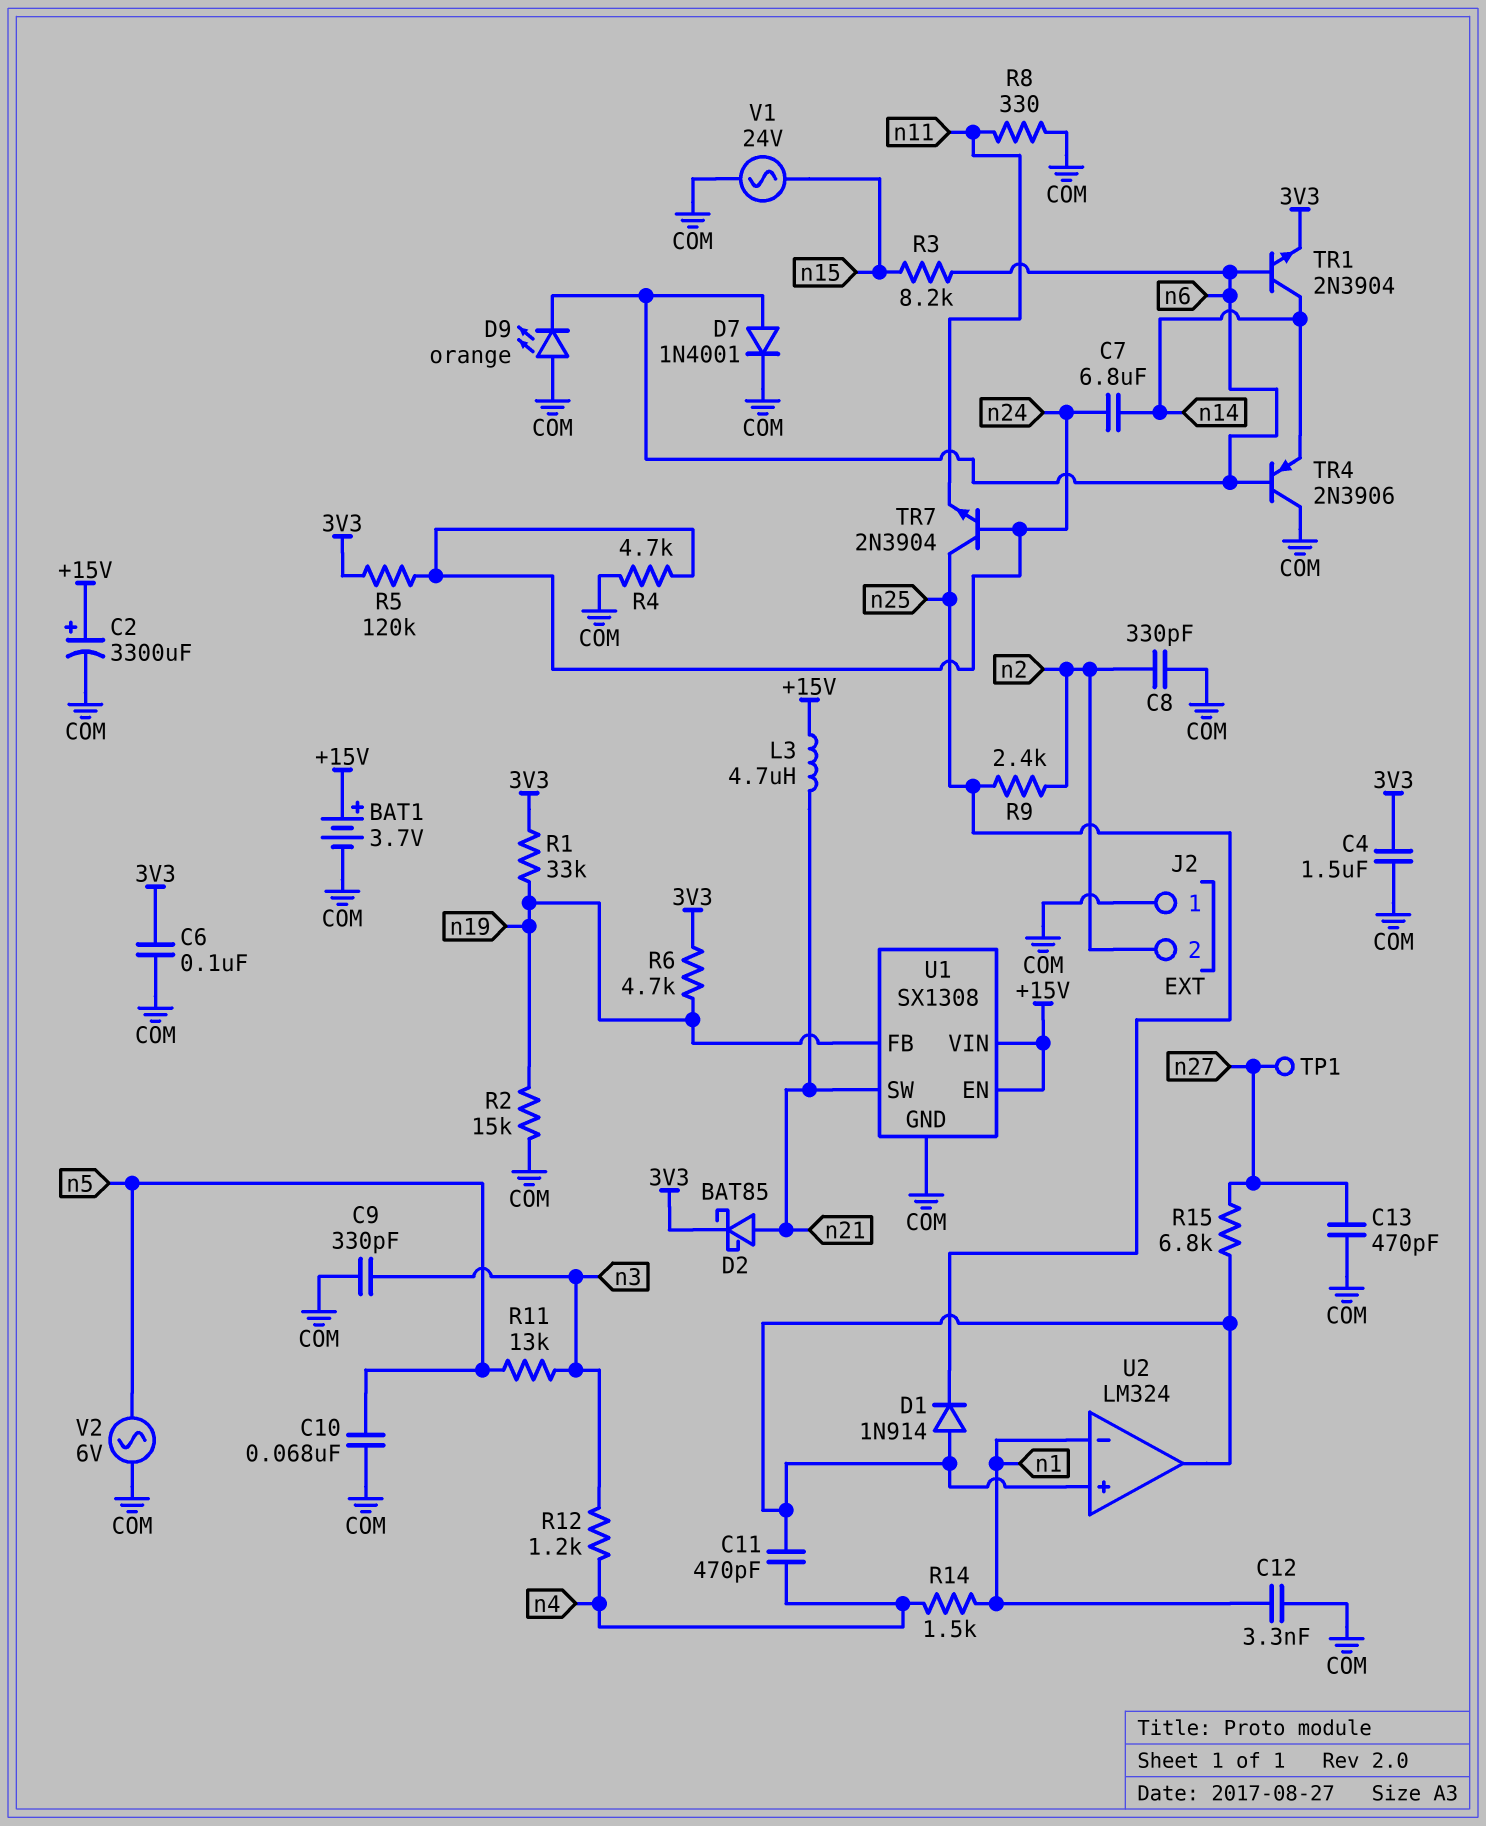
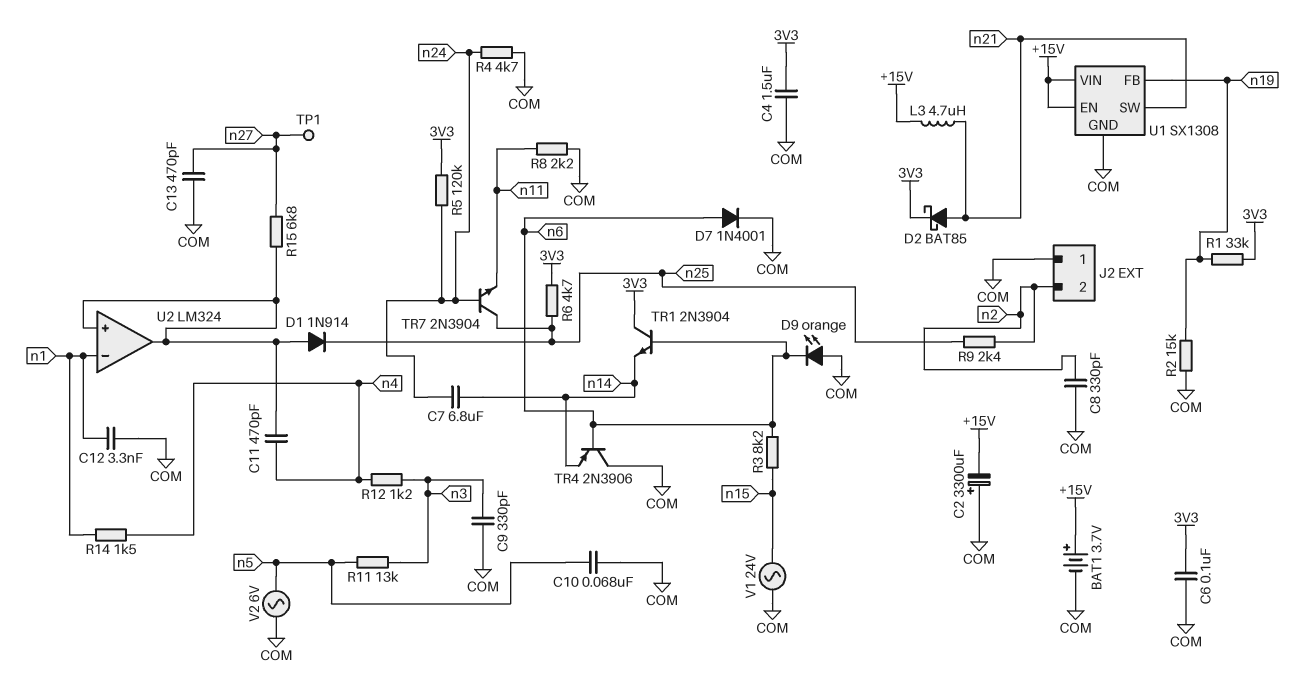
C2: 3300uF (plus +15V, minus COM) -> 3300uF (plus COM, minus +15V)
R6: 4.7k (3V3, n19) -> 4.7k (3V3, n25)
R8: 330 (COM, n11) -> 2.2k (COM, n11)
TR1: NPN 2N3904 (B n6, C n14, E 3V3) -> NPN 2N3904 (B n6, C 3V3, E n14)

